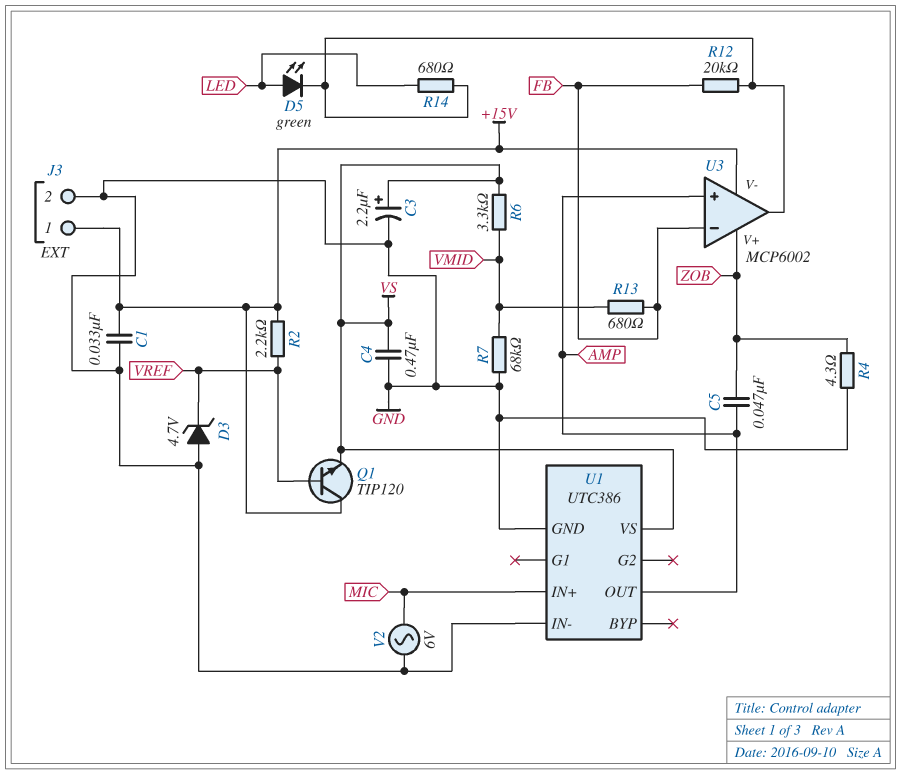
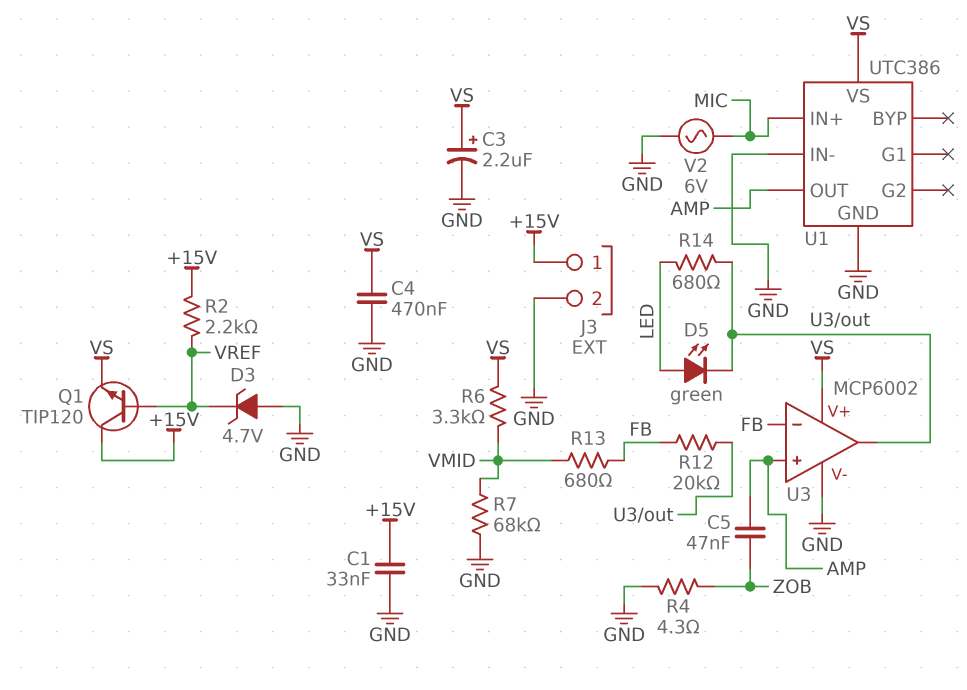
U3 pin V+: ZOB -> VS
U3 pin V-: +15V -> GND

